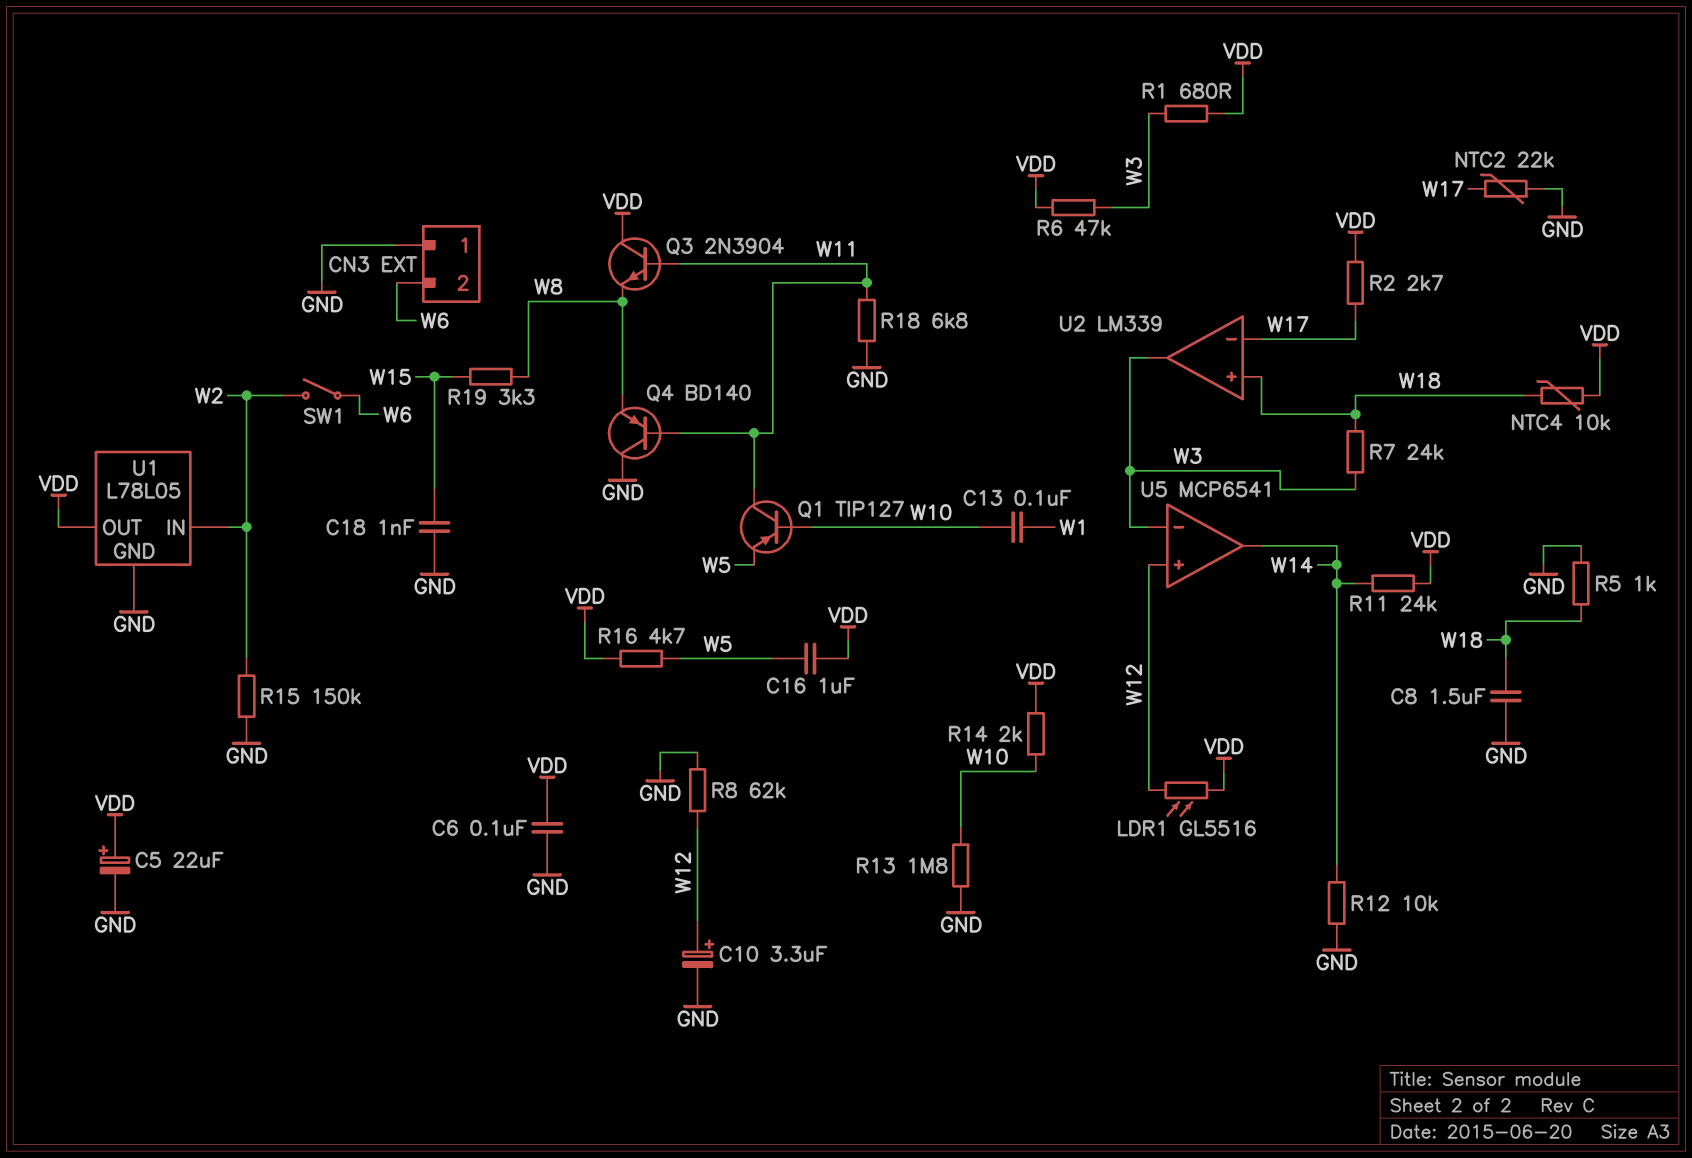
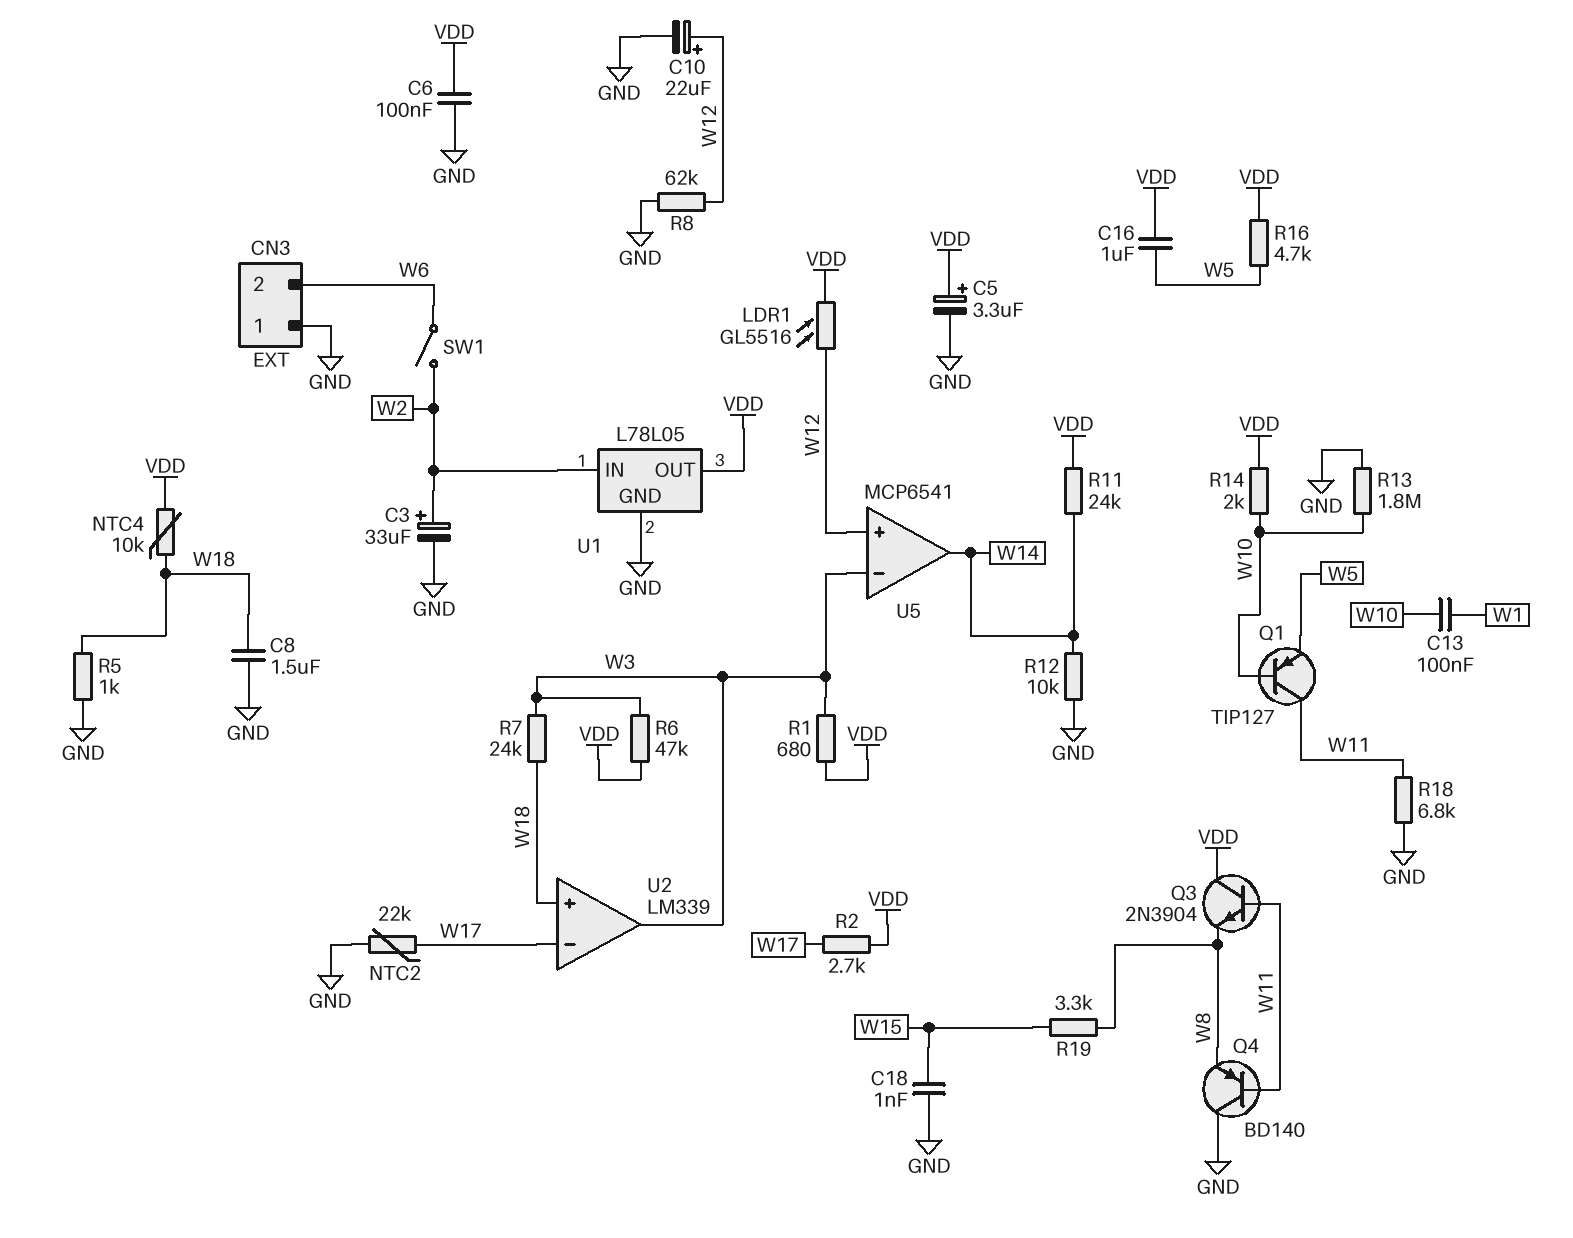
C3: none -> 33uF (plus W2, minus GND)
C5: 22uF (plus VDD, minus GND) -> 3.3uF (plus VDD, minus GND)
C10: 3.3uF (plus W12, minus GND) -> 22uF (plus W12, minus GND)
R15: 150k (GND, W2) -> none

